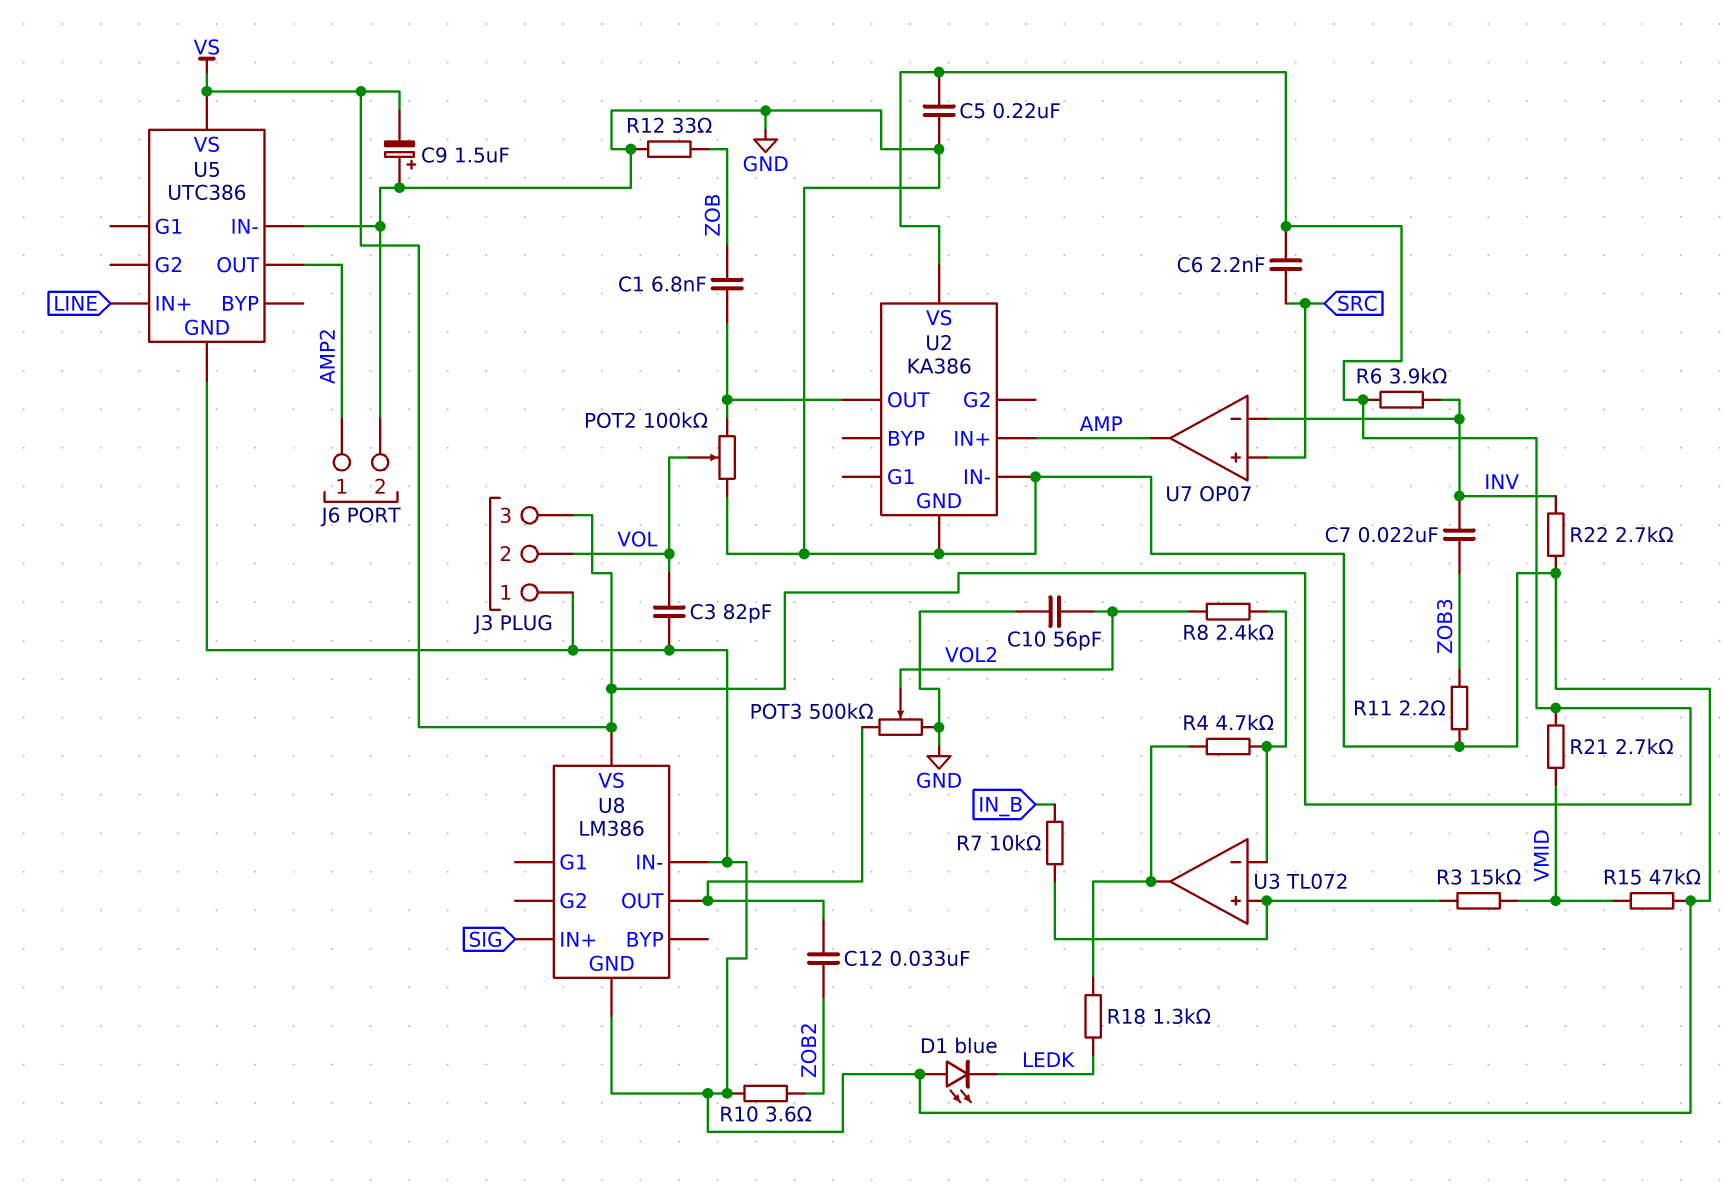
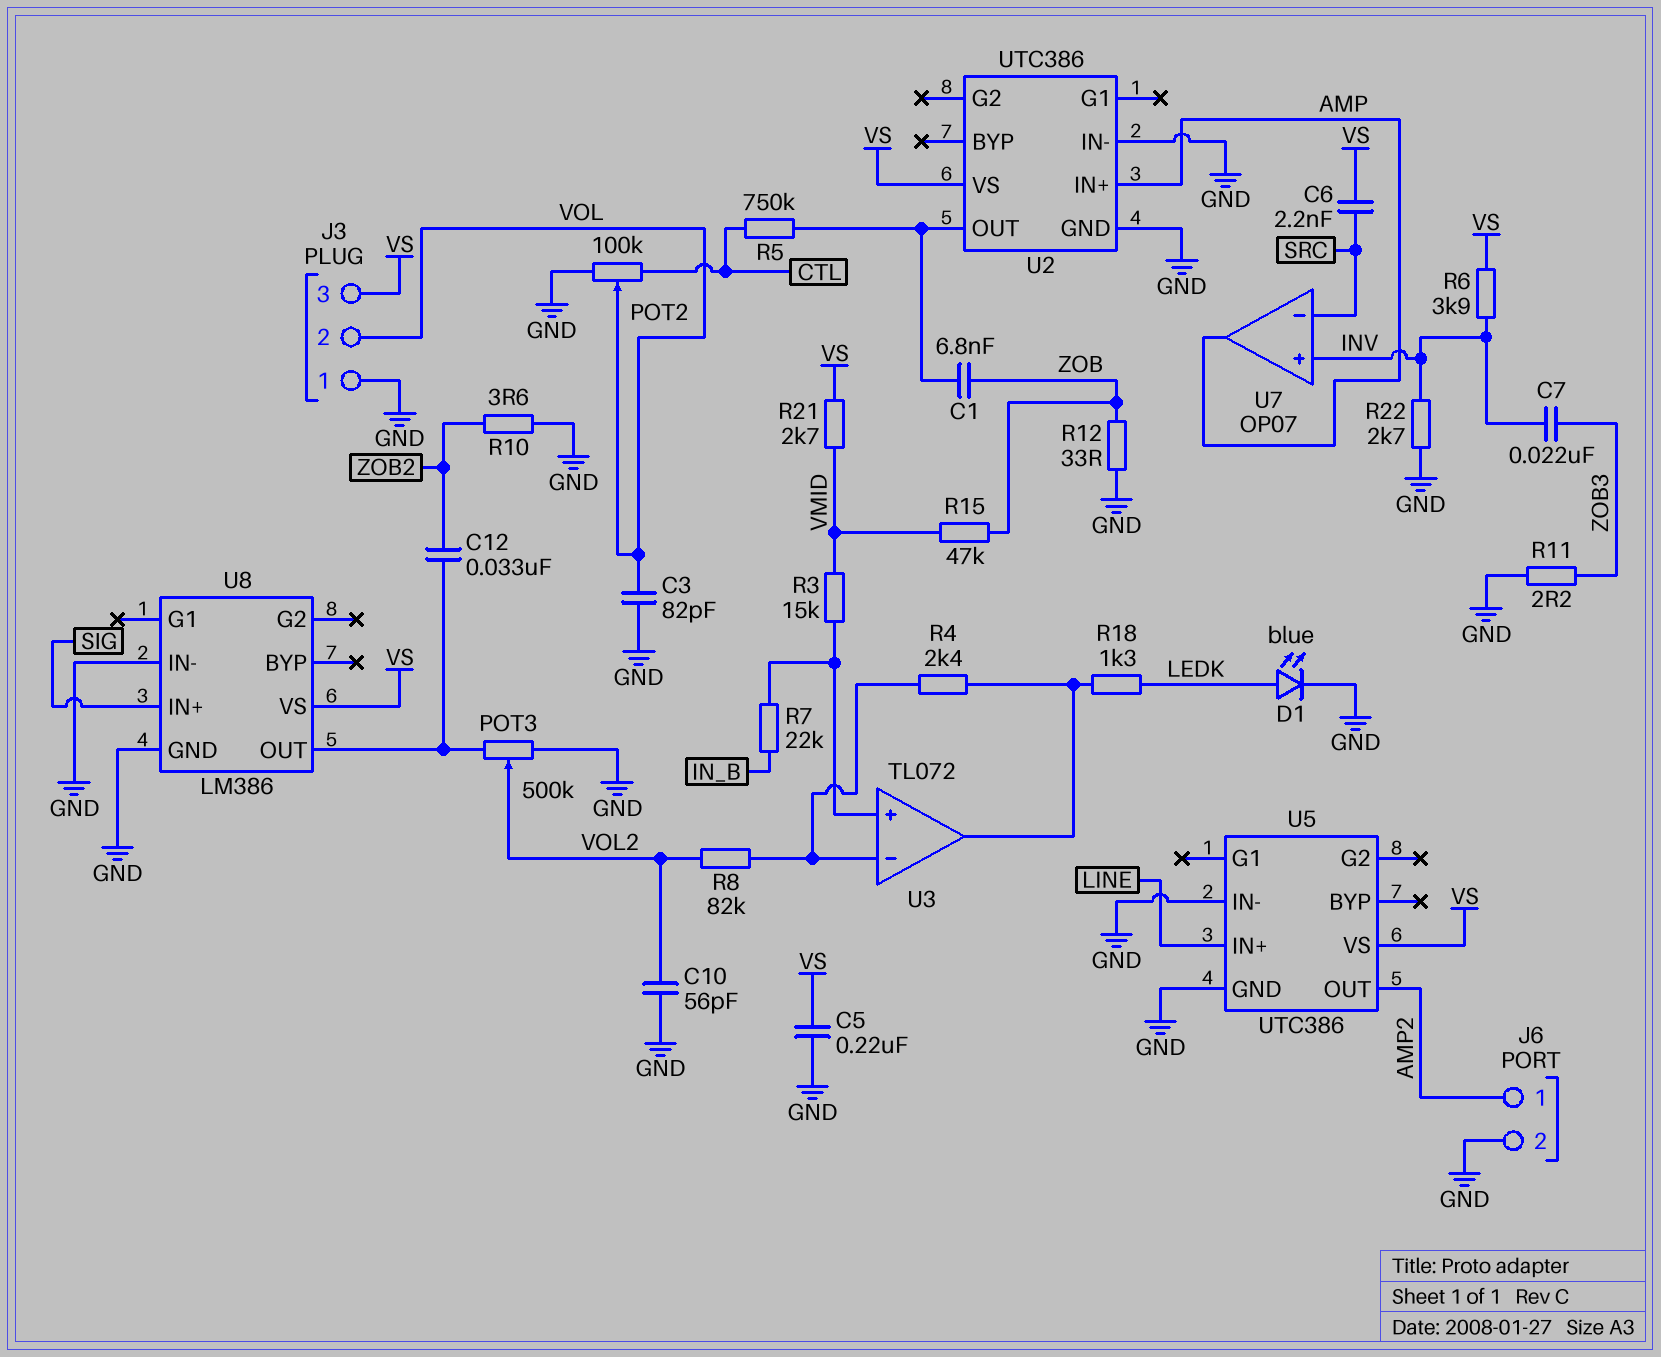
C9: 1.5uF (plus GND, minus VS) -> none
D1: LED blue (A GND, K LEDK) -> LED blue (A LEDK, K GND)
POT2: 100k (GND, U2/OUT, wiper VOL) -> 100k (CTL, GND, wiper VOL)
R4: 4.7k (U3/in-, U3/out) -> 2.4k (U3/in-, U3/out)
R5: none -> 750k (CTL, U2/OUT)
R7: 10k (IN_B, U3/in+) -> 22k (IN_B, U3/in+)
R8: 2.4k (U3/in-, VOL2) -> 82k (U3/in-, VOL2)
R15: 47k (GND, VMID) -> 47k (VMID, ZOB)
U2: KA386 -> UTC386
U7 pin in+: SRC -> INV
U7 pin in-: INV -> SRC

